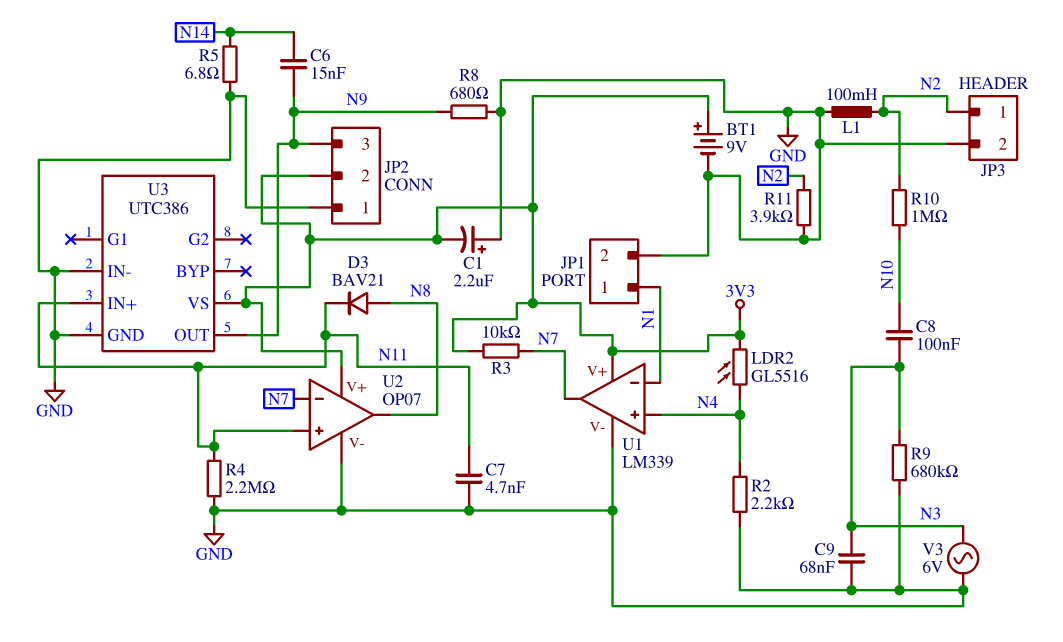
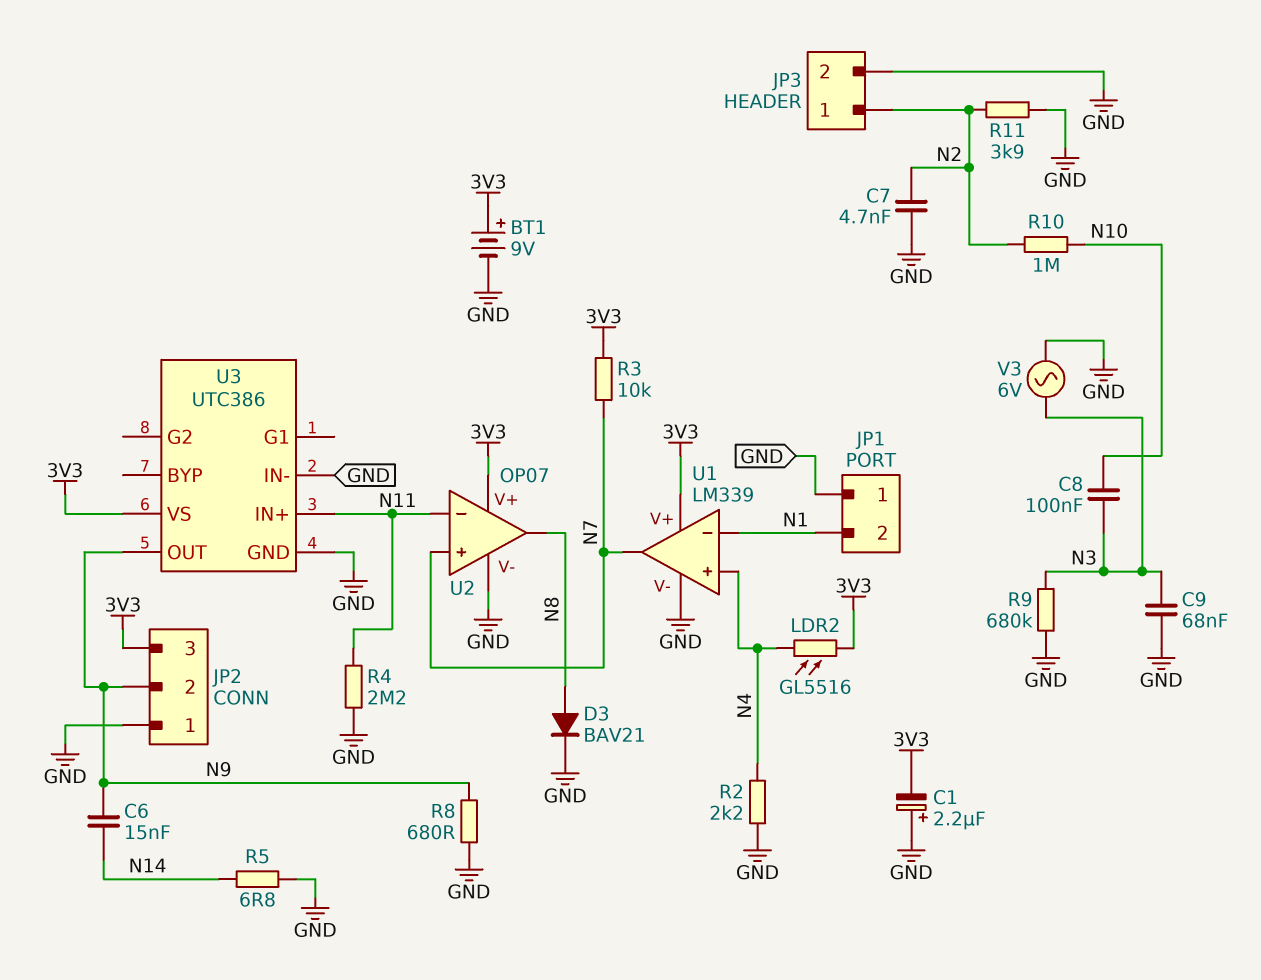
C7: 4.7nF (GND, N11) -> 4.7nF (GND, N2)
D3: diode BAV21 (A N8, K N11) -> diode BAV21 (A N8, K GND)
JP1 pin 1: N1 -> GND
JP1 pin 2: GND -> N1
JP2 pin 2: 3V3 -> N9
JP2 pin 3: N9 -> 3V3
L1: 100mH (GND, N2) -> none
U2 pin in+: N11 -> N7
U2 pin in-: N7 -> N11

